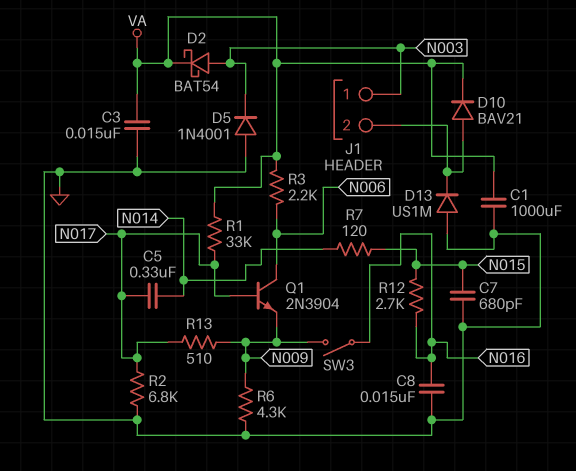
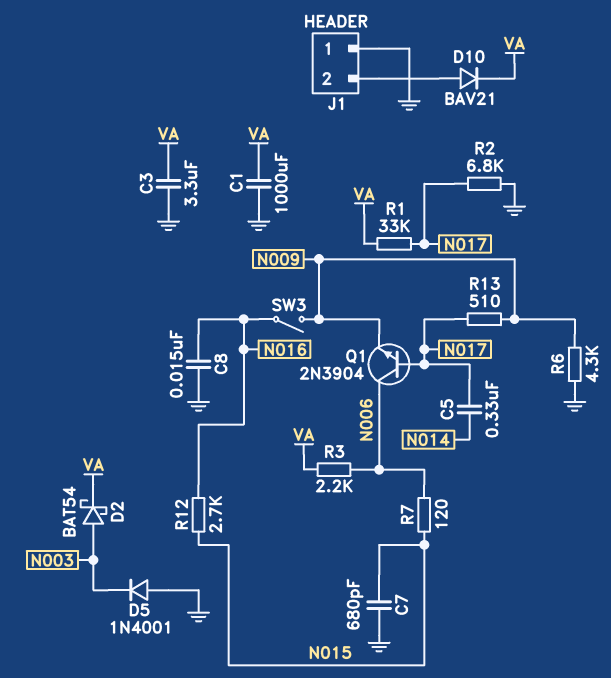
C3: 15nF (GND, VA) -> 3.3uF (GND, VA)
D13: diode US1M (A GND, K J1/2) -> none
J1 pin 1: N003 -> GND
R7: 120 (N014, N015) -> 120 (N006, N015)

